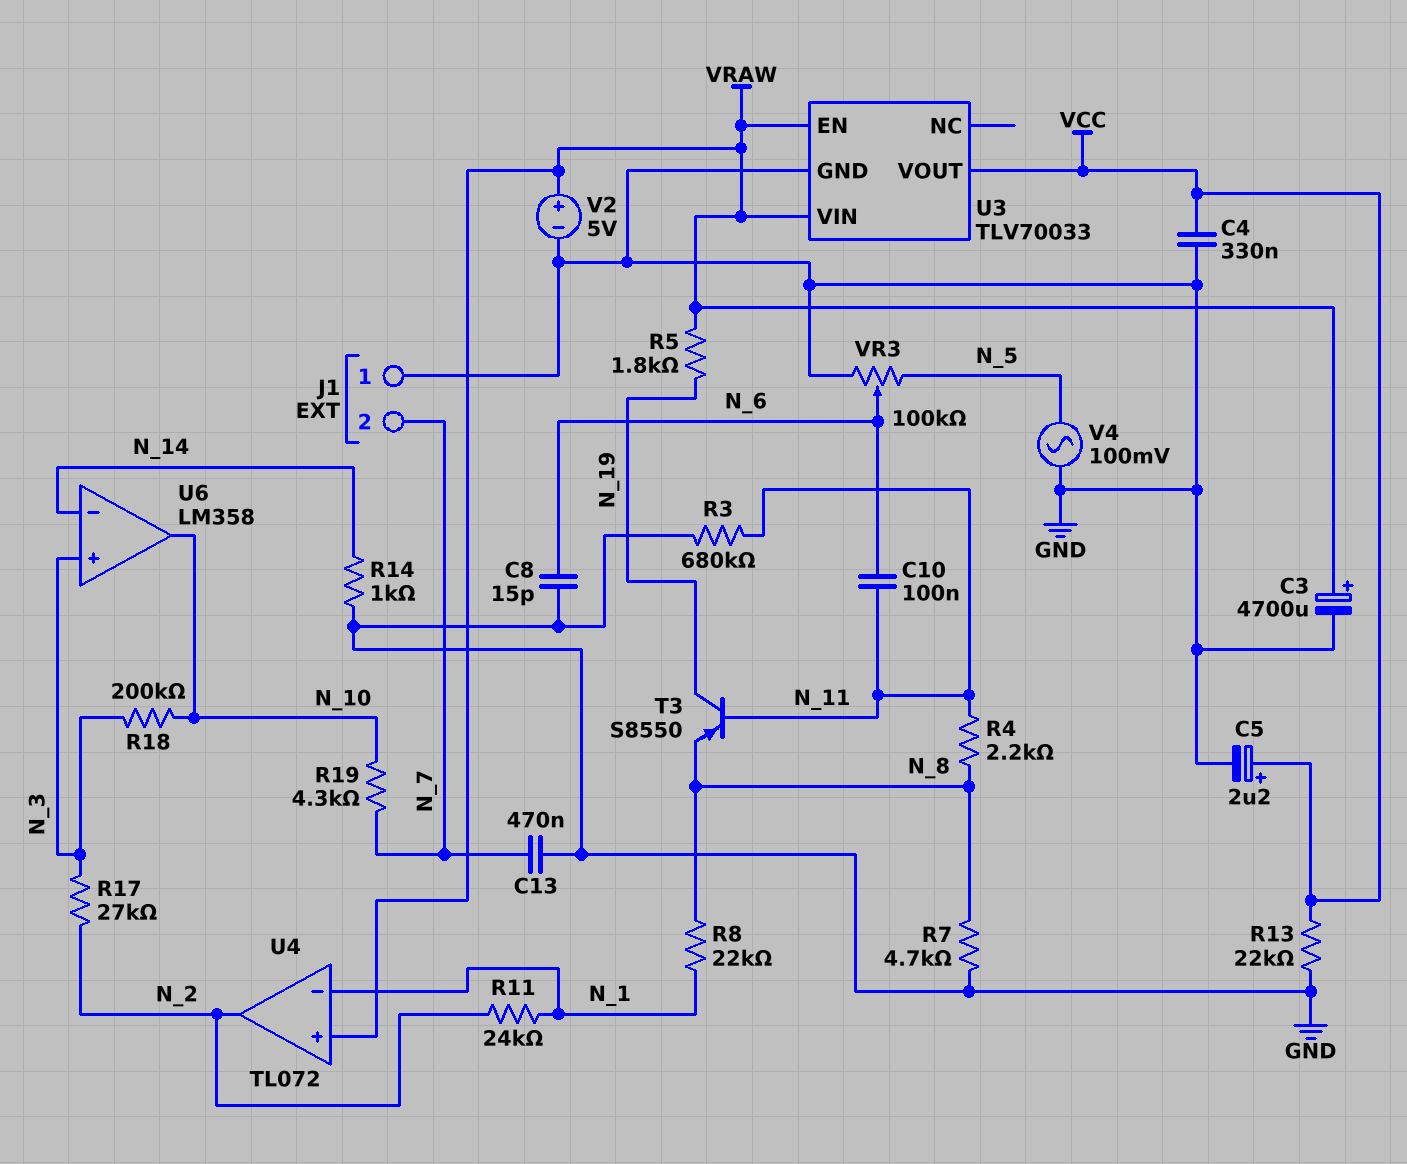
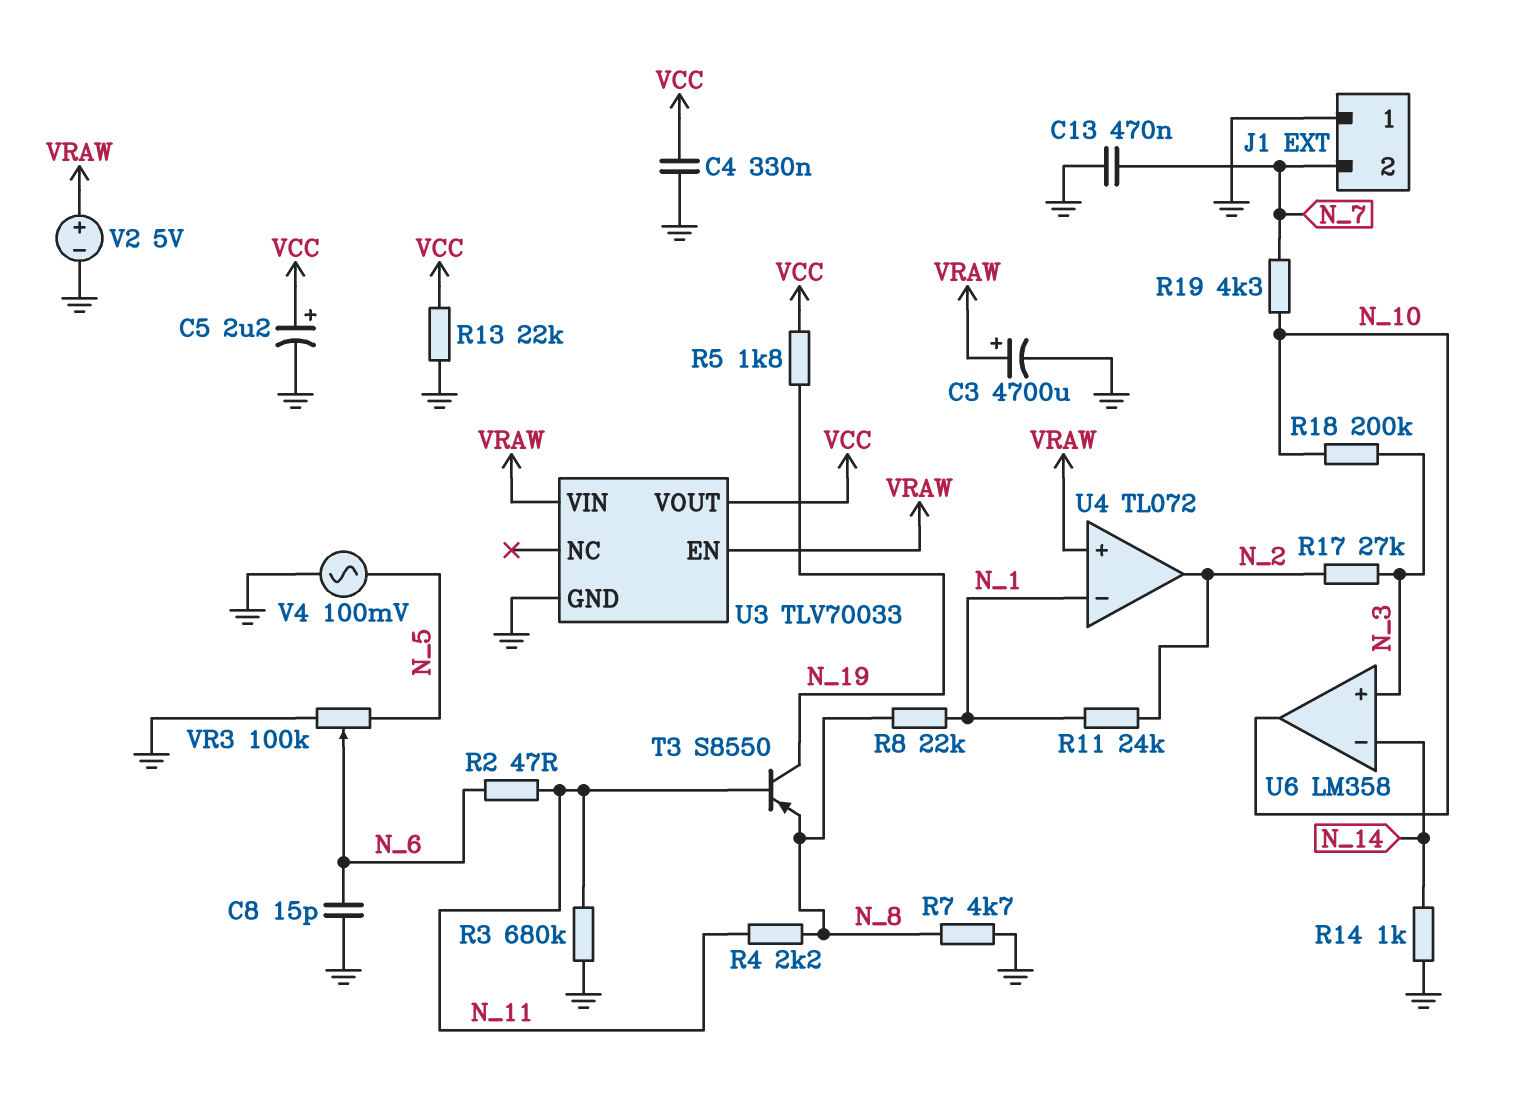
C10: 100nF (N_6, N_11) -> none
R2: none -> 47 (N_6, N_11)
R5: 1.8k (N_19, VRAW) -> 1.8k (N_19, VCC)

